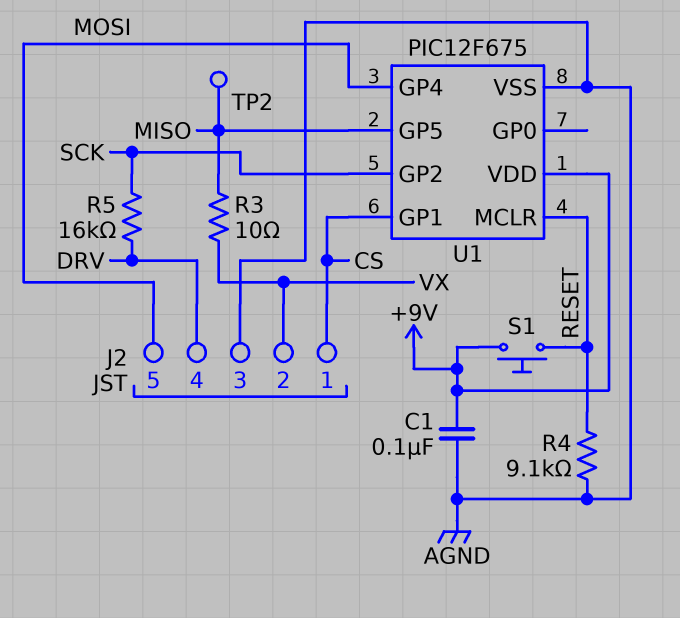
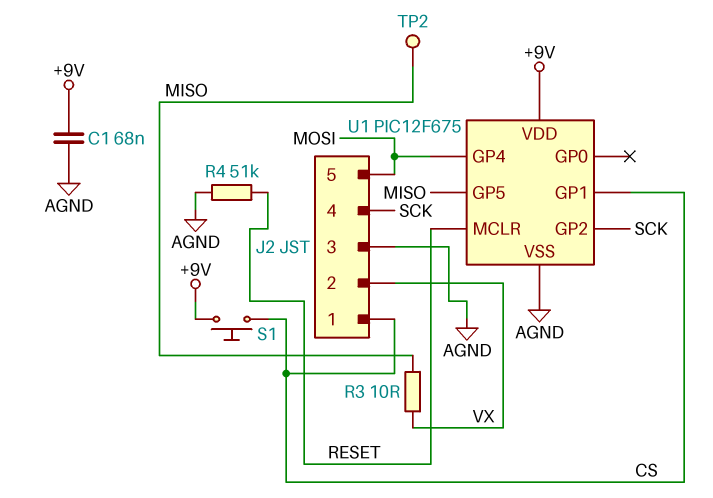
C1: 100nF (+9V, AGND) -> 68nF (+9V, AGND)
J2 pin 4: DRV -> SCK
R4: 9.1k (AGND, RESET) -> 51k (AGND, RESET)
R5: 16k (DRV, SCK) -> none
S1: button (+9V, RESET) -> button (+9V, CS)

